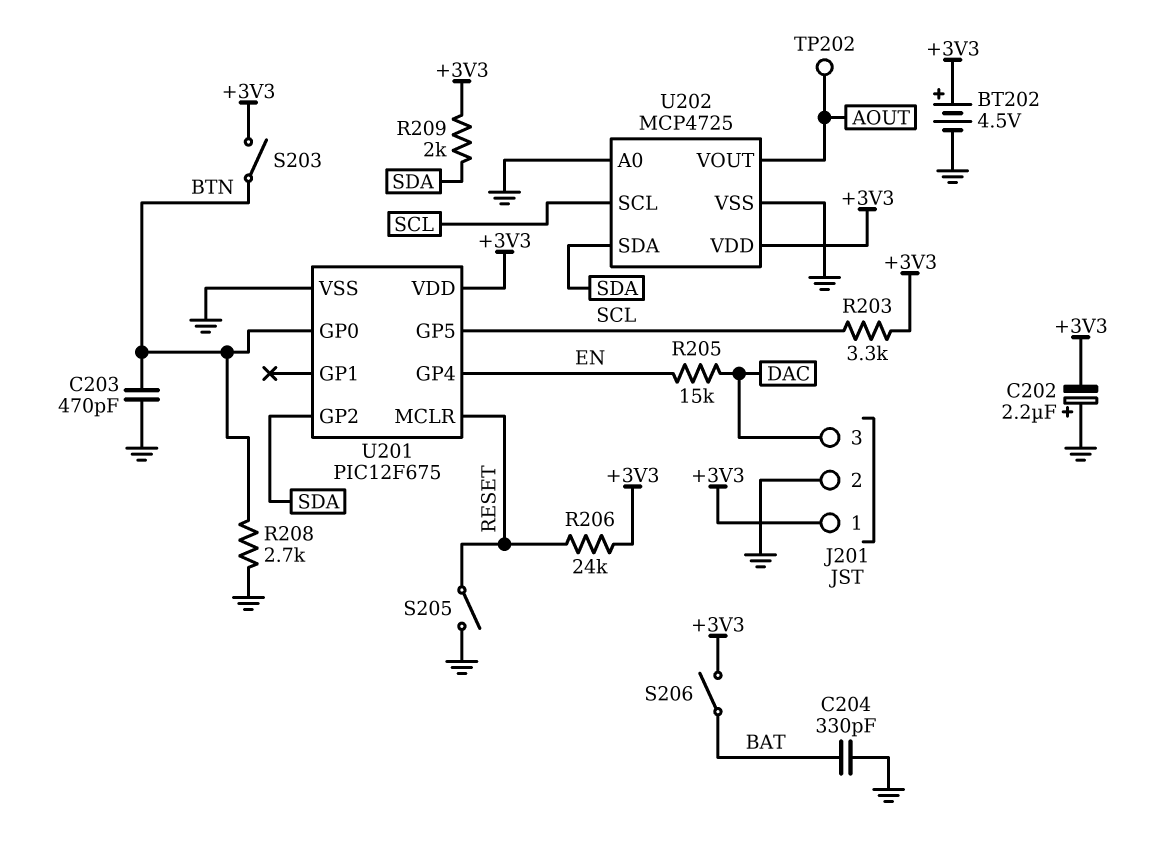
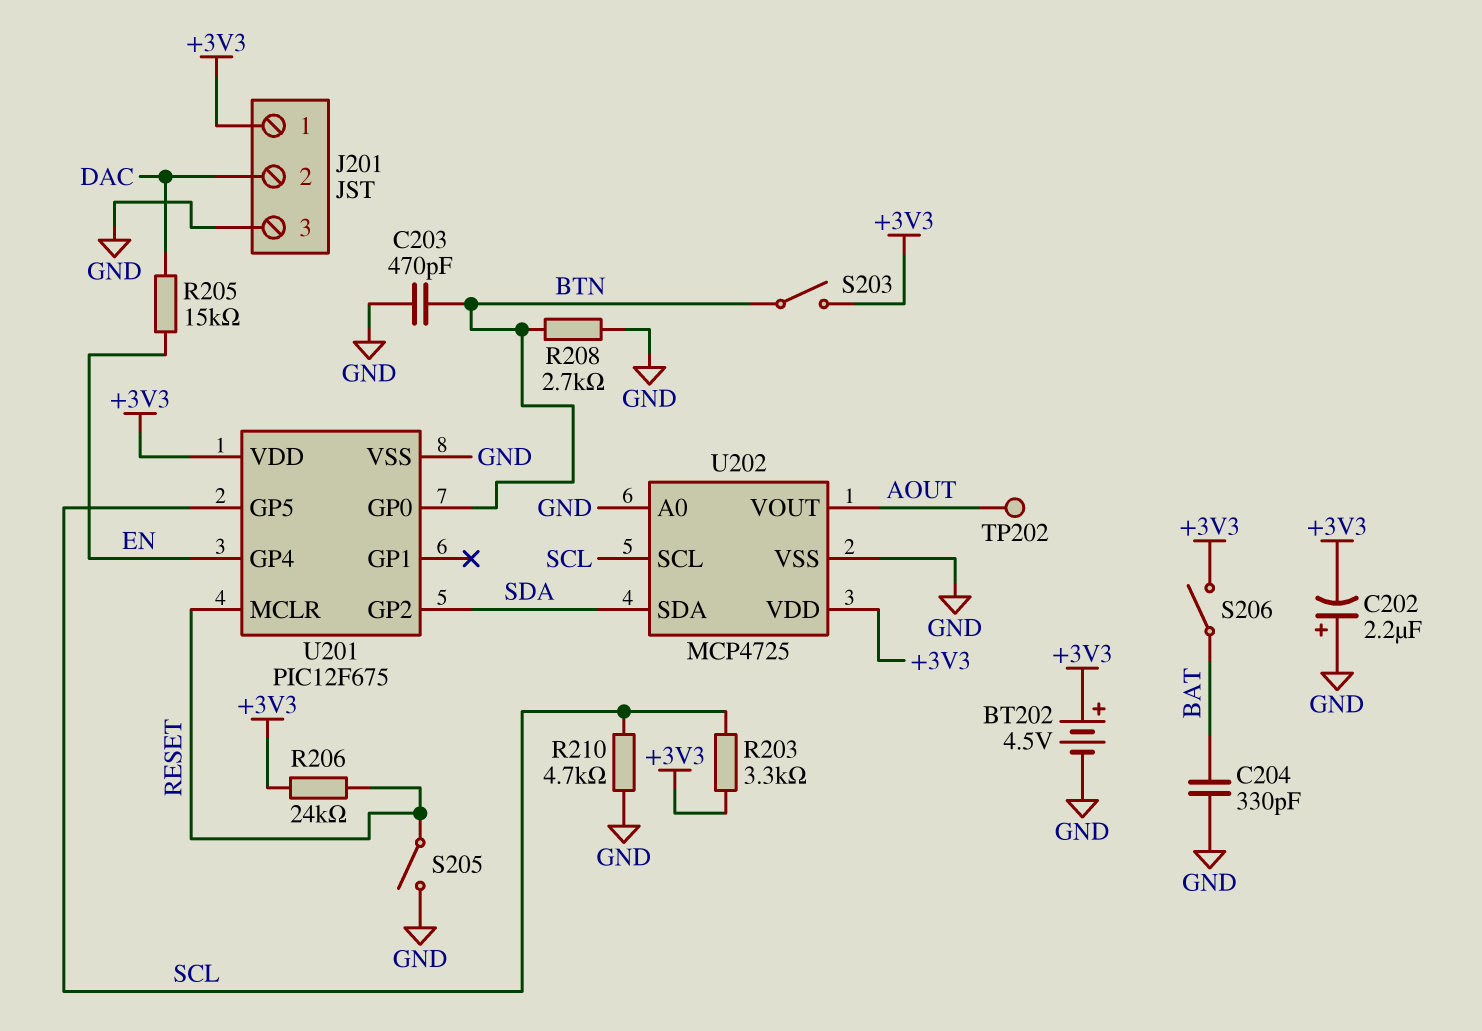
J201 pin 2: GND -> DAC
J201 pin 3: DAC -> GND
R209: 2k (+3V3, SDA) -> none
R210: none -> 4.7k (GND, SCL)

